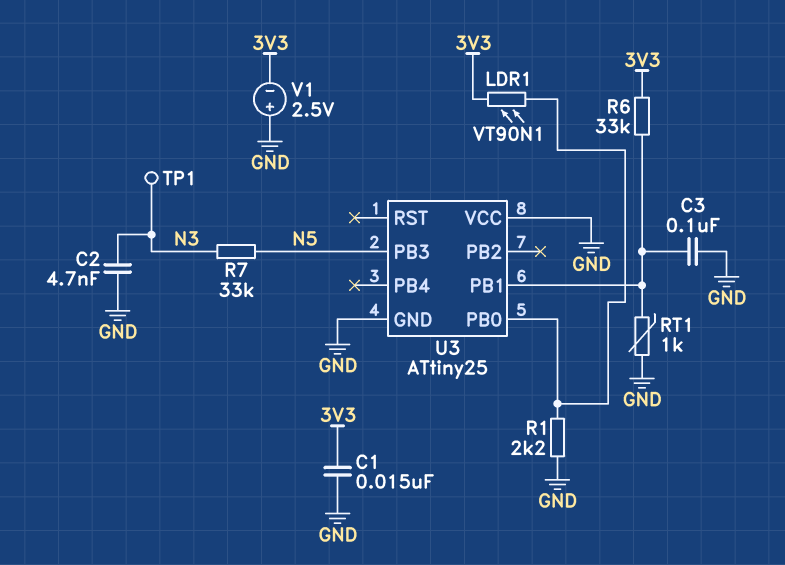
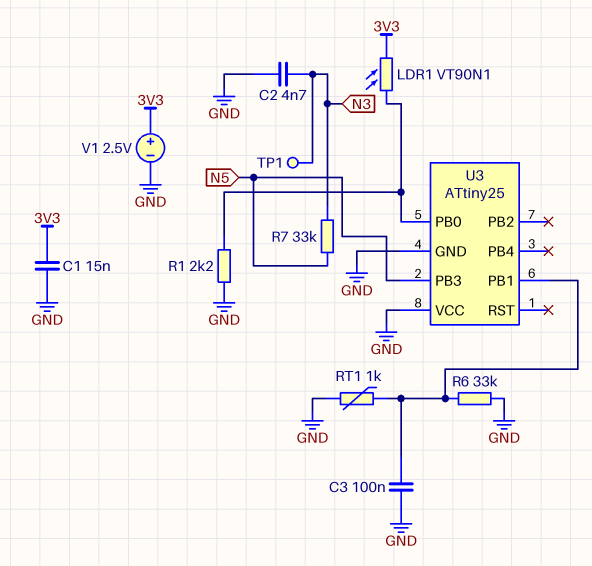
R6: 33k (3V3, U3/PB1) -> 33k (GND, U3/PB1)
V1: 2.5V (plus GND, minus 3V3) -> 2.5V (plus 3V3, minus GND)

